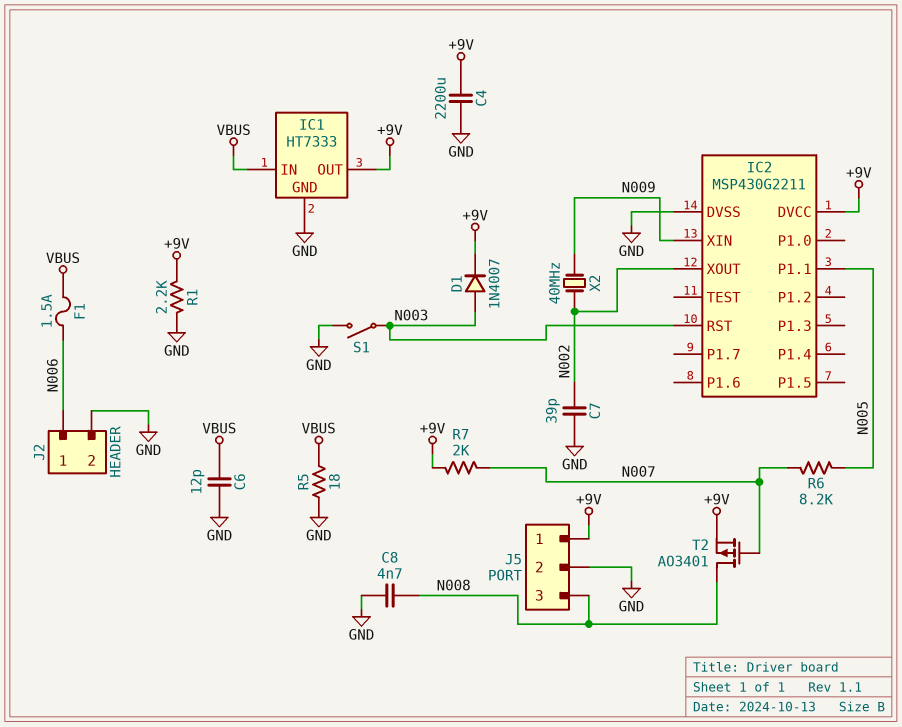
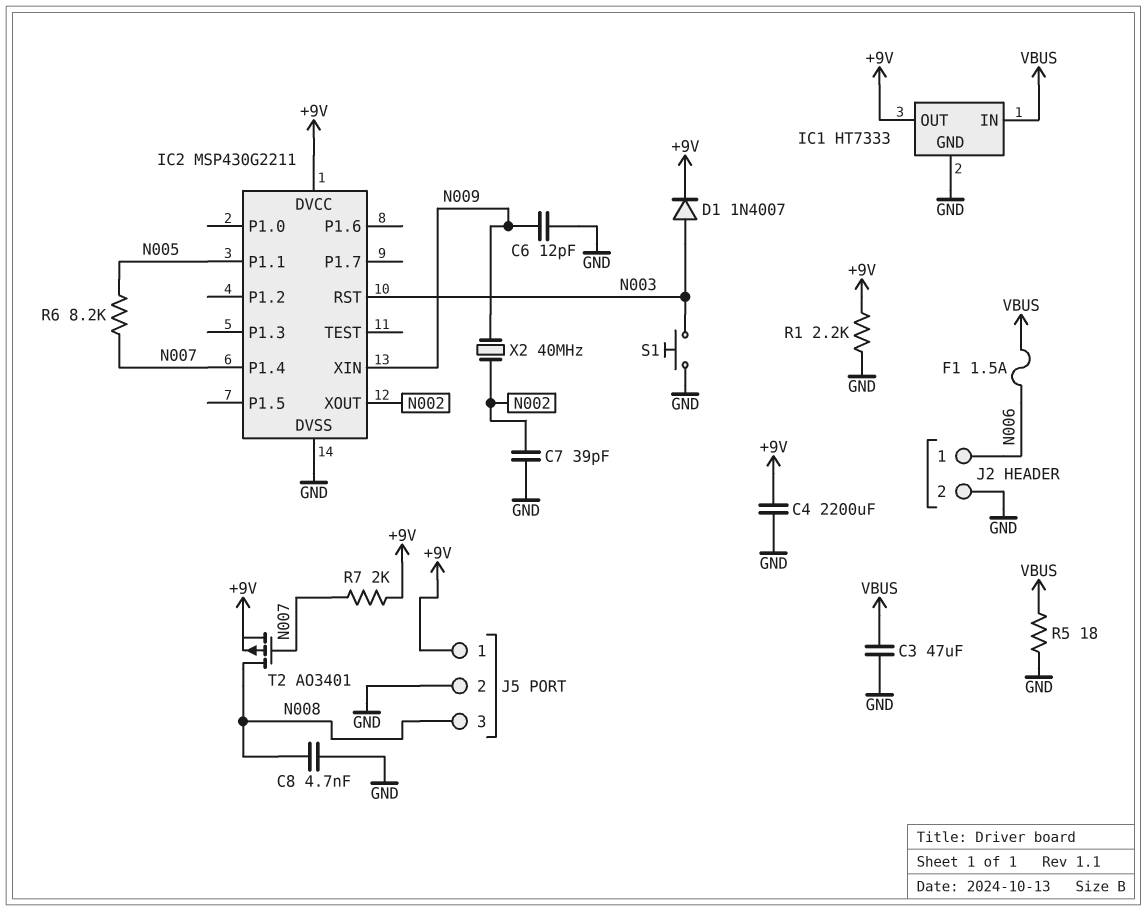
C3: none -> 47uF (GND, VBUS)
C6: 12pF (GND, VBUS) -> 12pF (GND, N009)
IC2 pin P1.4: none -> N007
S1: switch (GND, N003) -> button (GND, N003)

